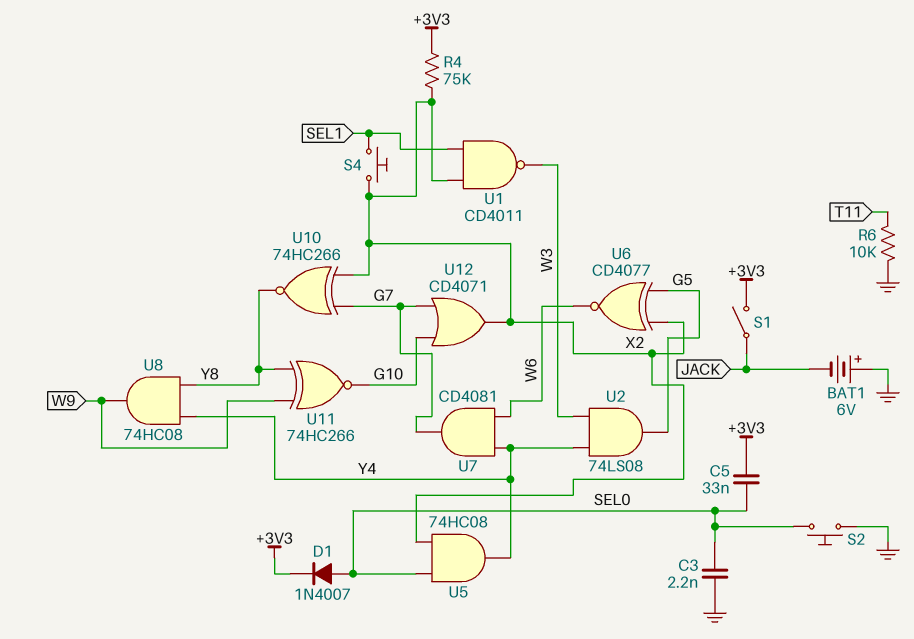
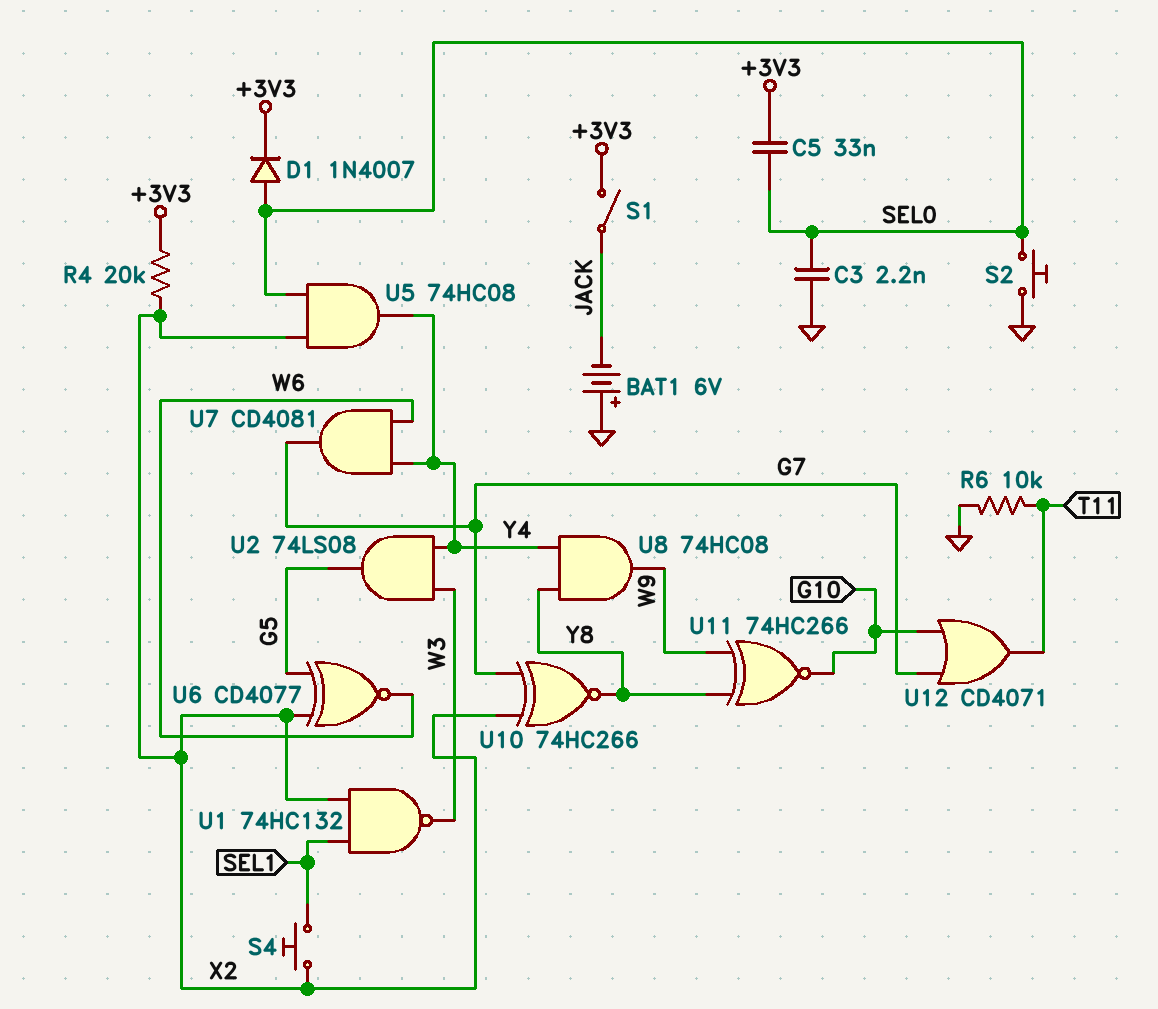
R4: 75k (+3V3, X2) -> 20k (+3V3, X2)
U1: NAND CD4011 (in SEL1, in X2, out W3) -> NAND 74HC132 (in SEL1, in X2, out W3)
U12: OR CD4071 (in G7, in G10, out X2) -> OR CD4071 (in G7, in G10, out T11)

